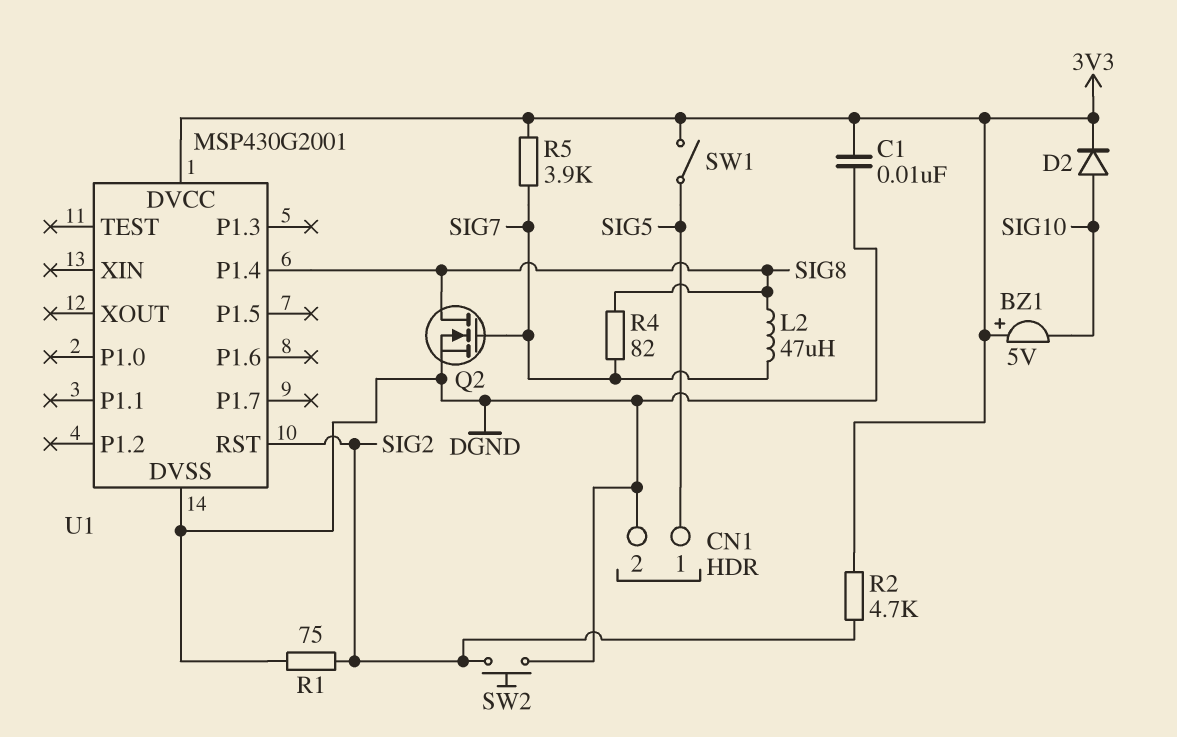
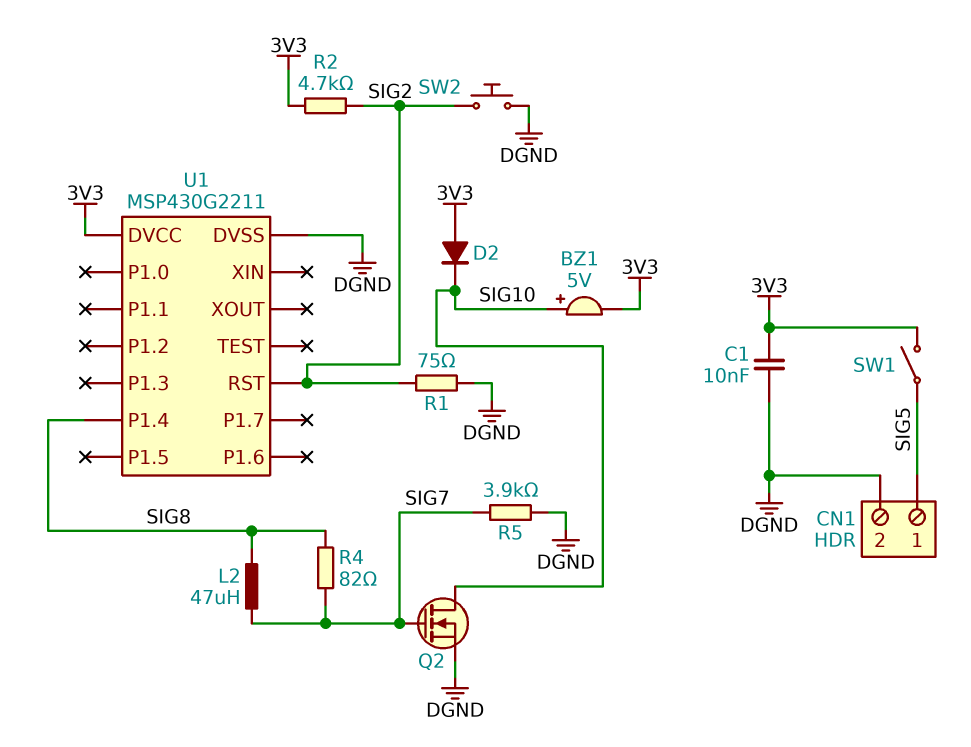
BZ1: buzzer 5V (plus 3V3, minus SIG10) -> buzzer 5V (plus SIG10, minus 3V3)
D2: diode (A SIG10, K 3V3) -> diode (A 3V3, K SIG10)
Q2: NMOS (G SIG7, D SIG8, S DGND) -> NMOS (G SIG7, D SIG10, S DGND)
R5: 3.9k (3V3, SIG7) -> 3.9k (DGND, SIG7)
U1: MSP430G2001 -> MSP430G2211

